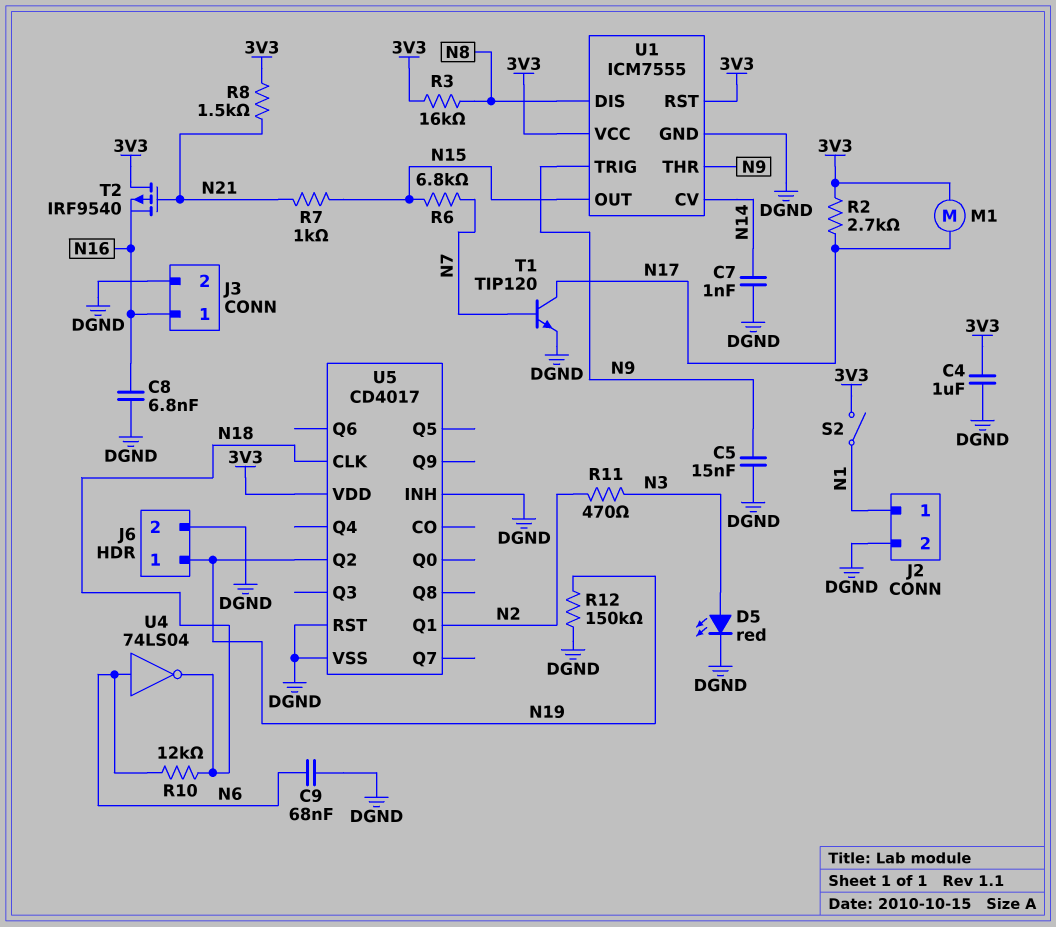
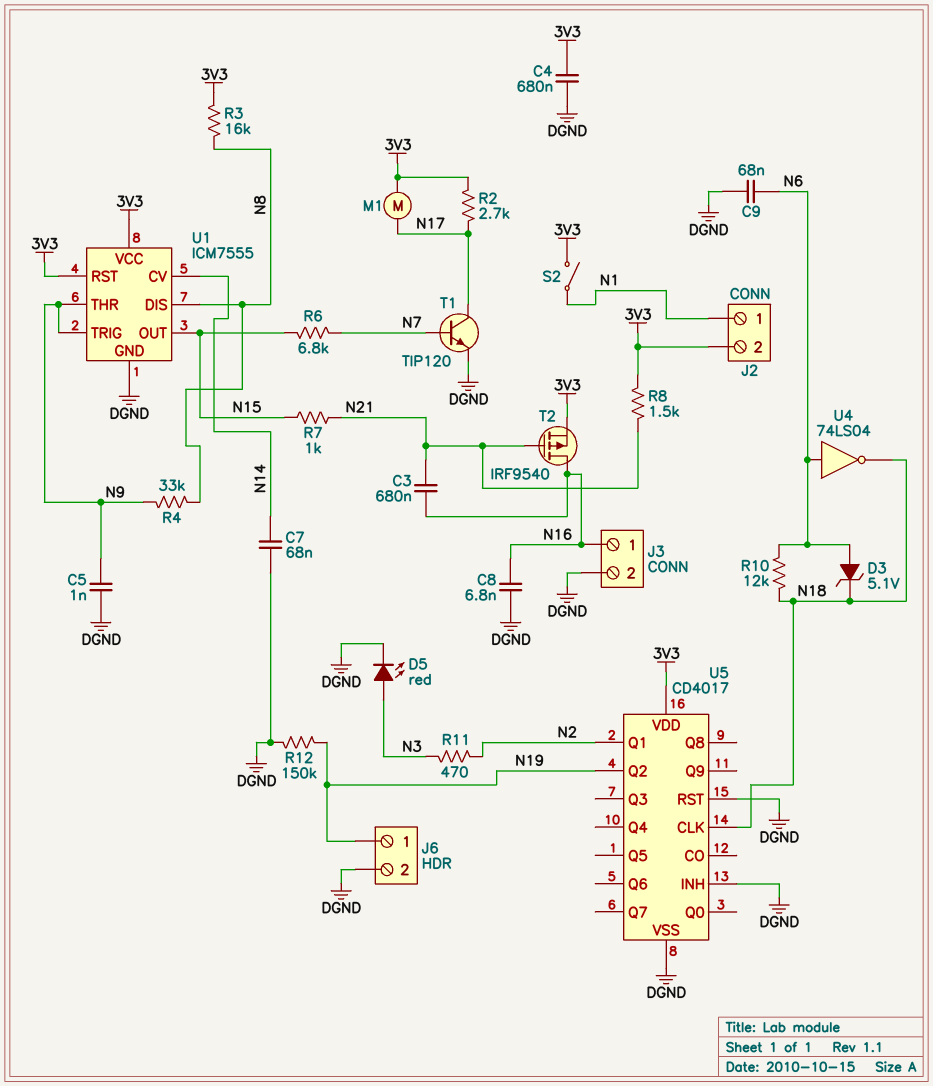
C3: none -> 680nF (N16, N21)
C4: 1uF (3V3, DGND) -> 680nF (3V3, DGND)
C5: 15nF (DGND, N9) -> 1nF (DGND, N9)
C7: 1nF (DGND, N14) -> 68nF (DGND, N14)
D3: none -> zener 5.1V (A N6, K N18)
J2 pin 2: DGND -> 3V3
R4: none -> 33k (N8, N9)
T2: PMOS IRF9540 (G N21, D 3V3, S N16) -> PMOS IRF9540 (G N21, D N16, S 3V3)

